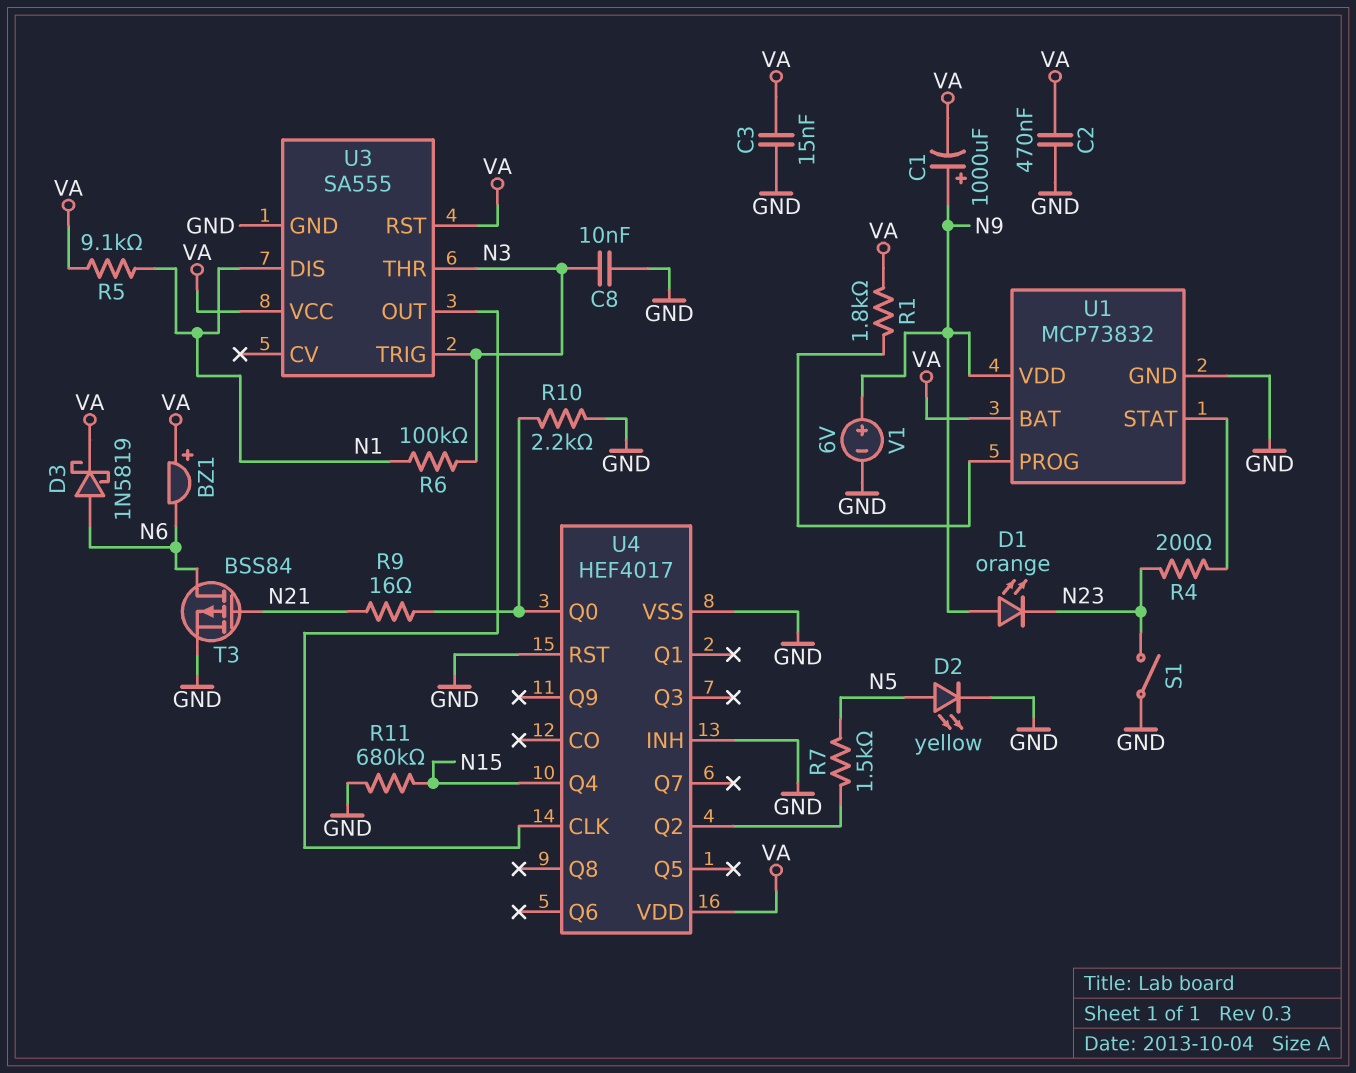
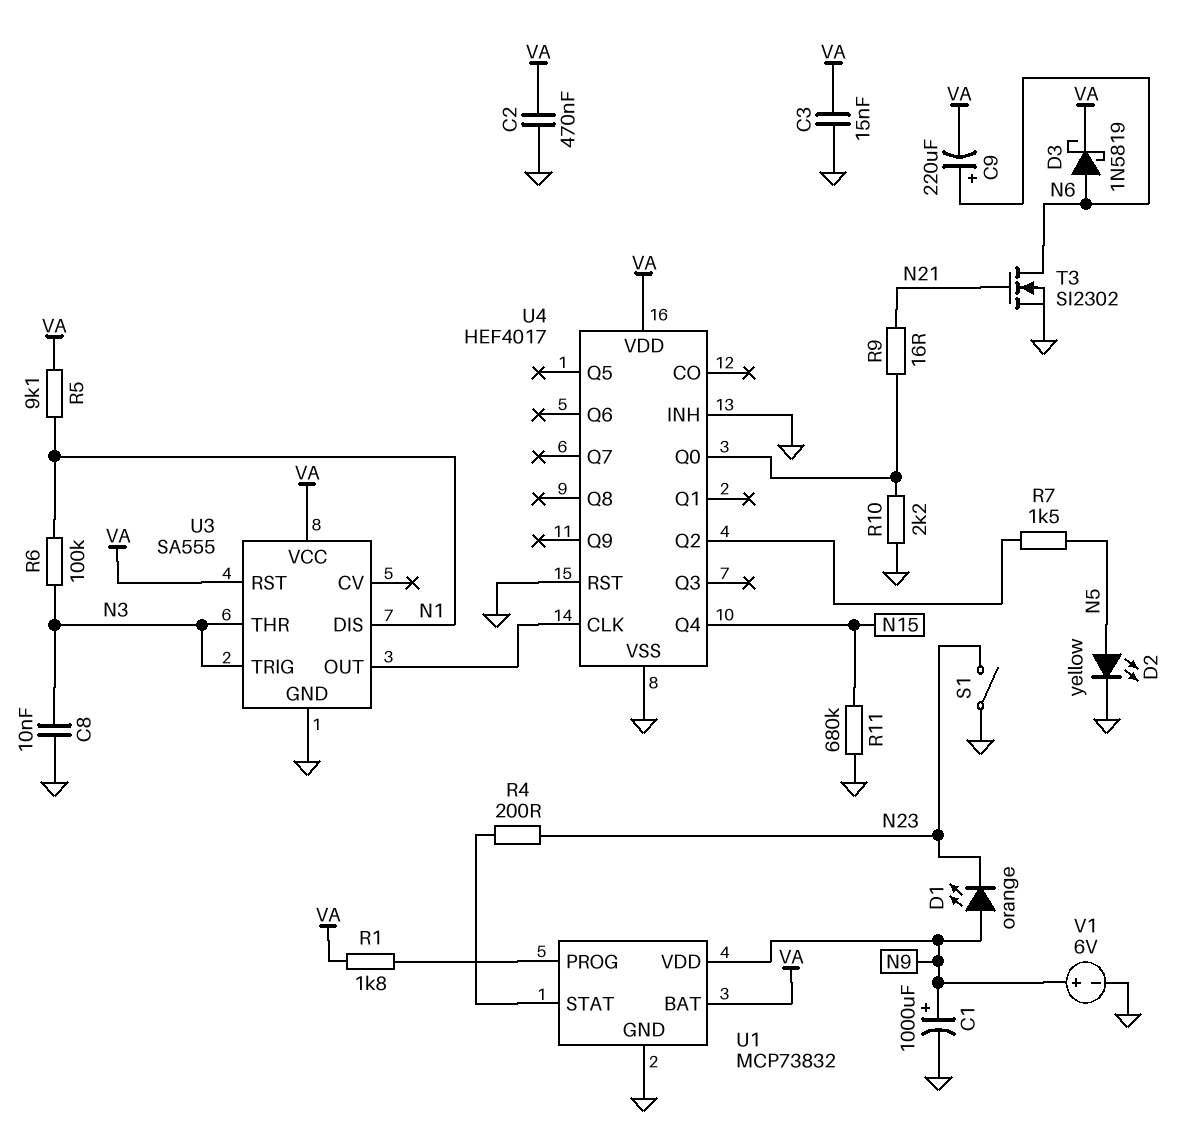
BZ1: buzzer (plus VA, minus N6) -> none
C1: 1000uF (plus N9, minus VA) -> 1000uF (plus N9, minus GND)
C9: none -> 220uF (plus N6, minus VA)
T3: PMOS BSS84 (G N21, D N6, S GND) -> NMOS SI2302 (G N21, D N6, S GND)

